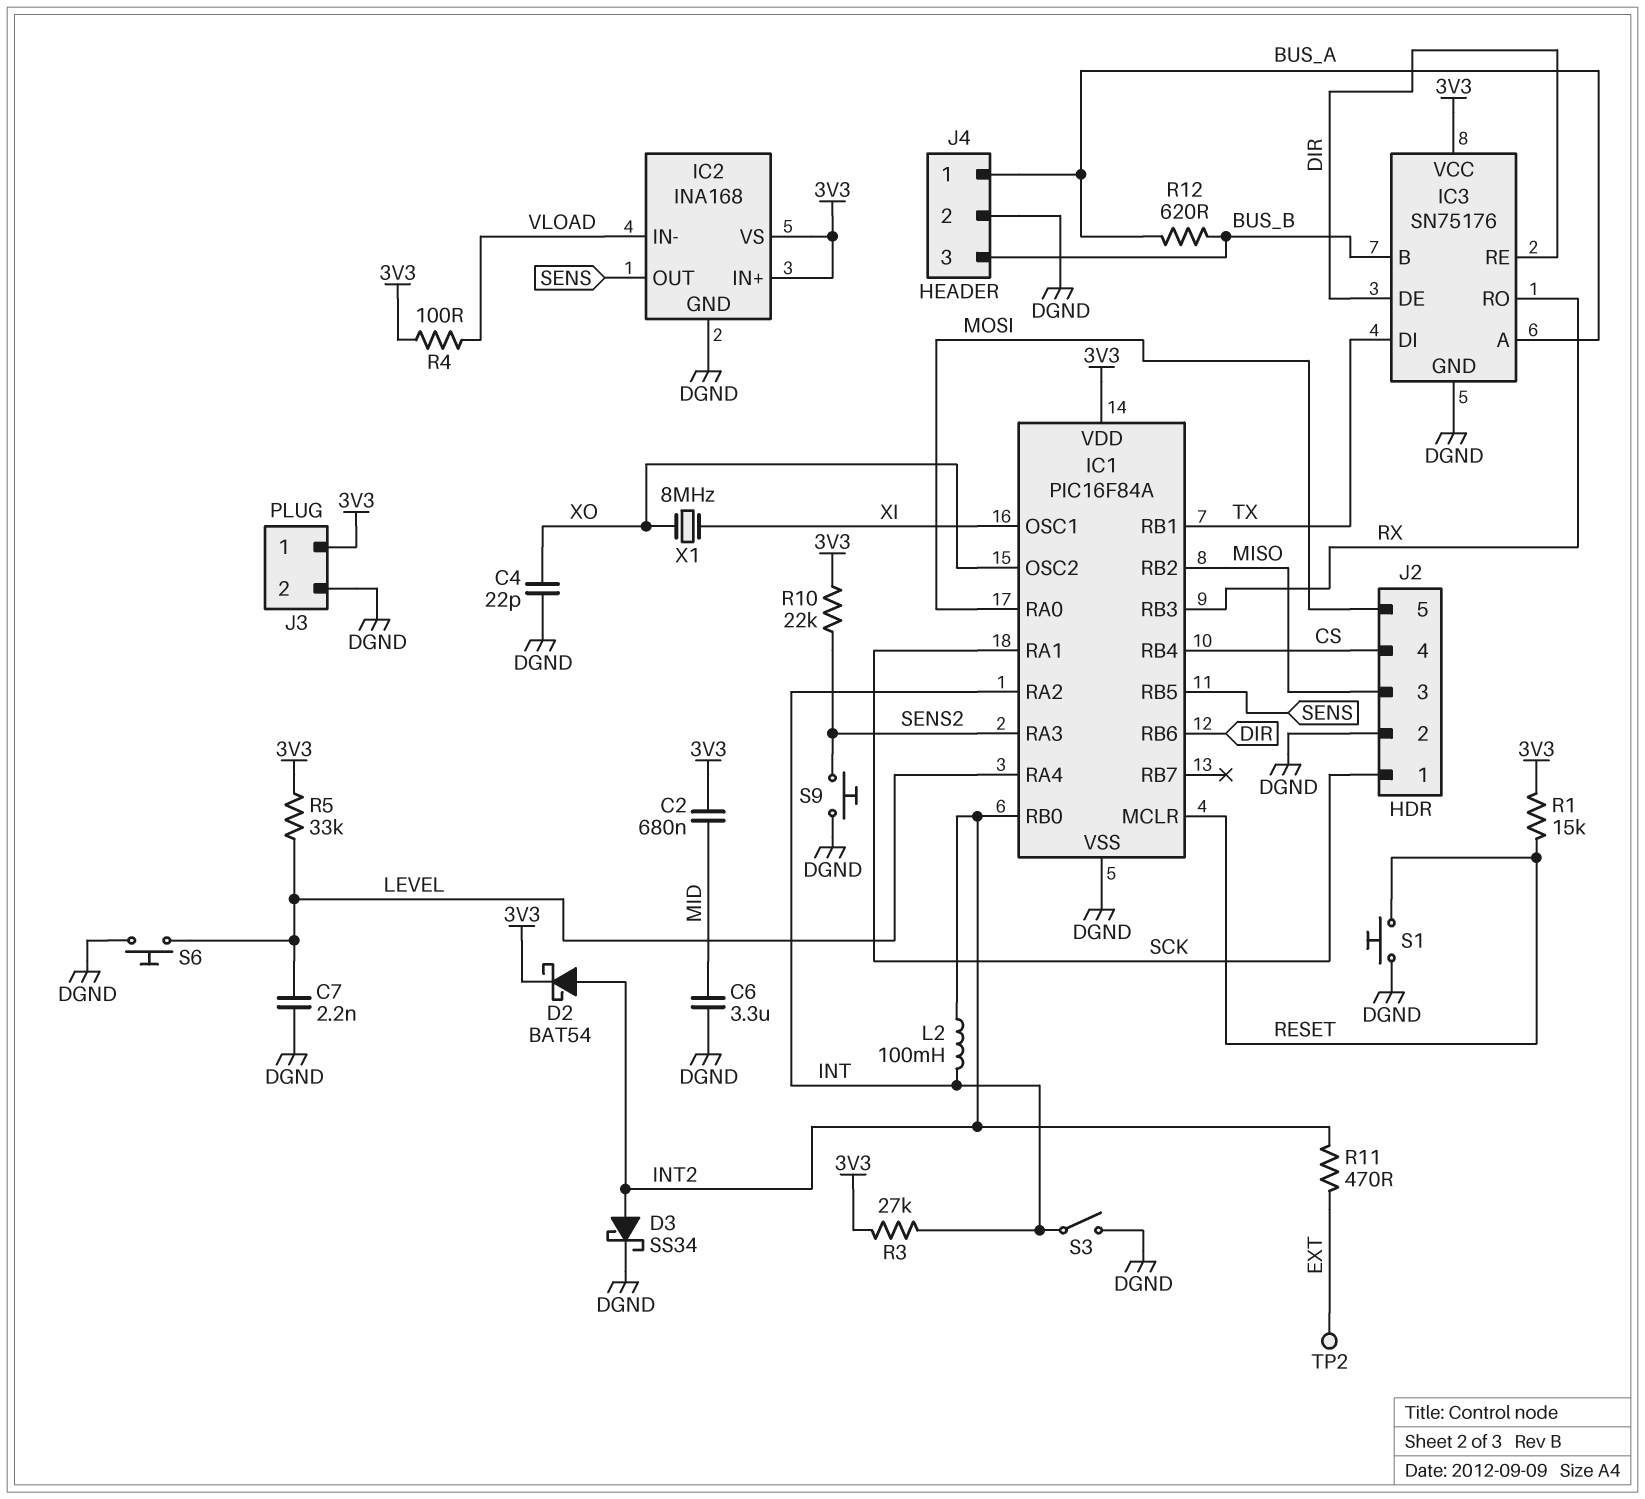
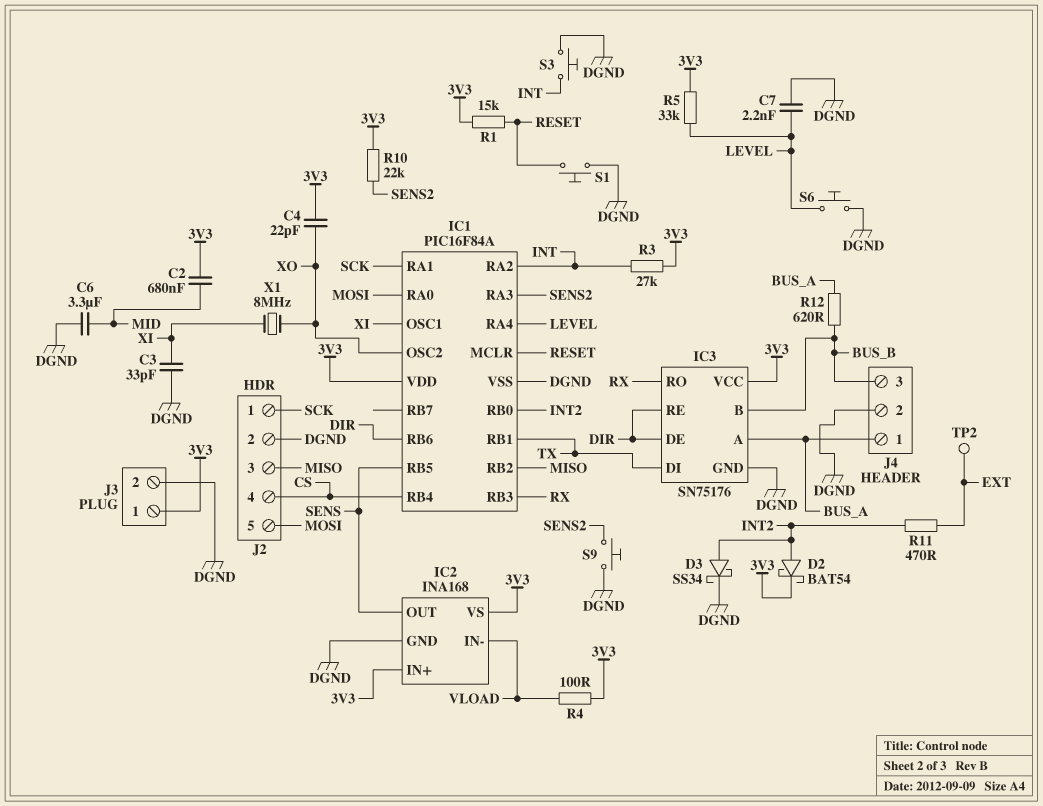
C3: none -> 33pF (DGND, XI)
C4: 22pF (DGND, XO) -> 22pF (3V3, XO)
L2: 100mH (INT, INT2) -> none
S3: switch (DGND, INT) -> button (DGND, INT)

